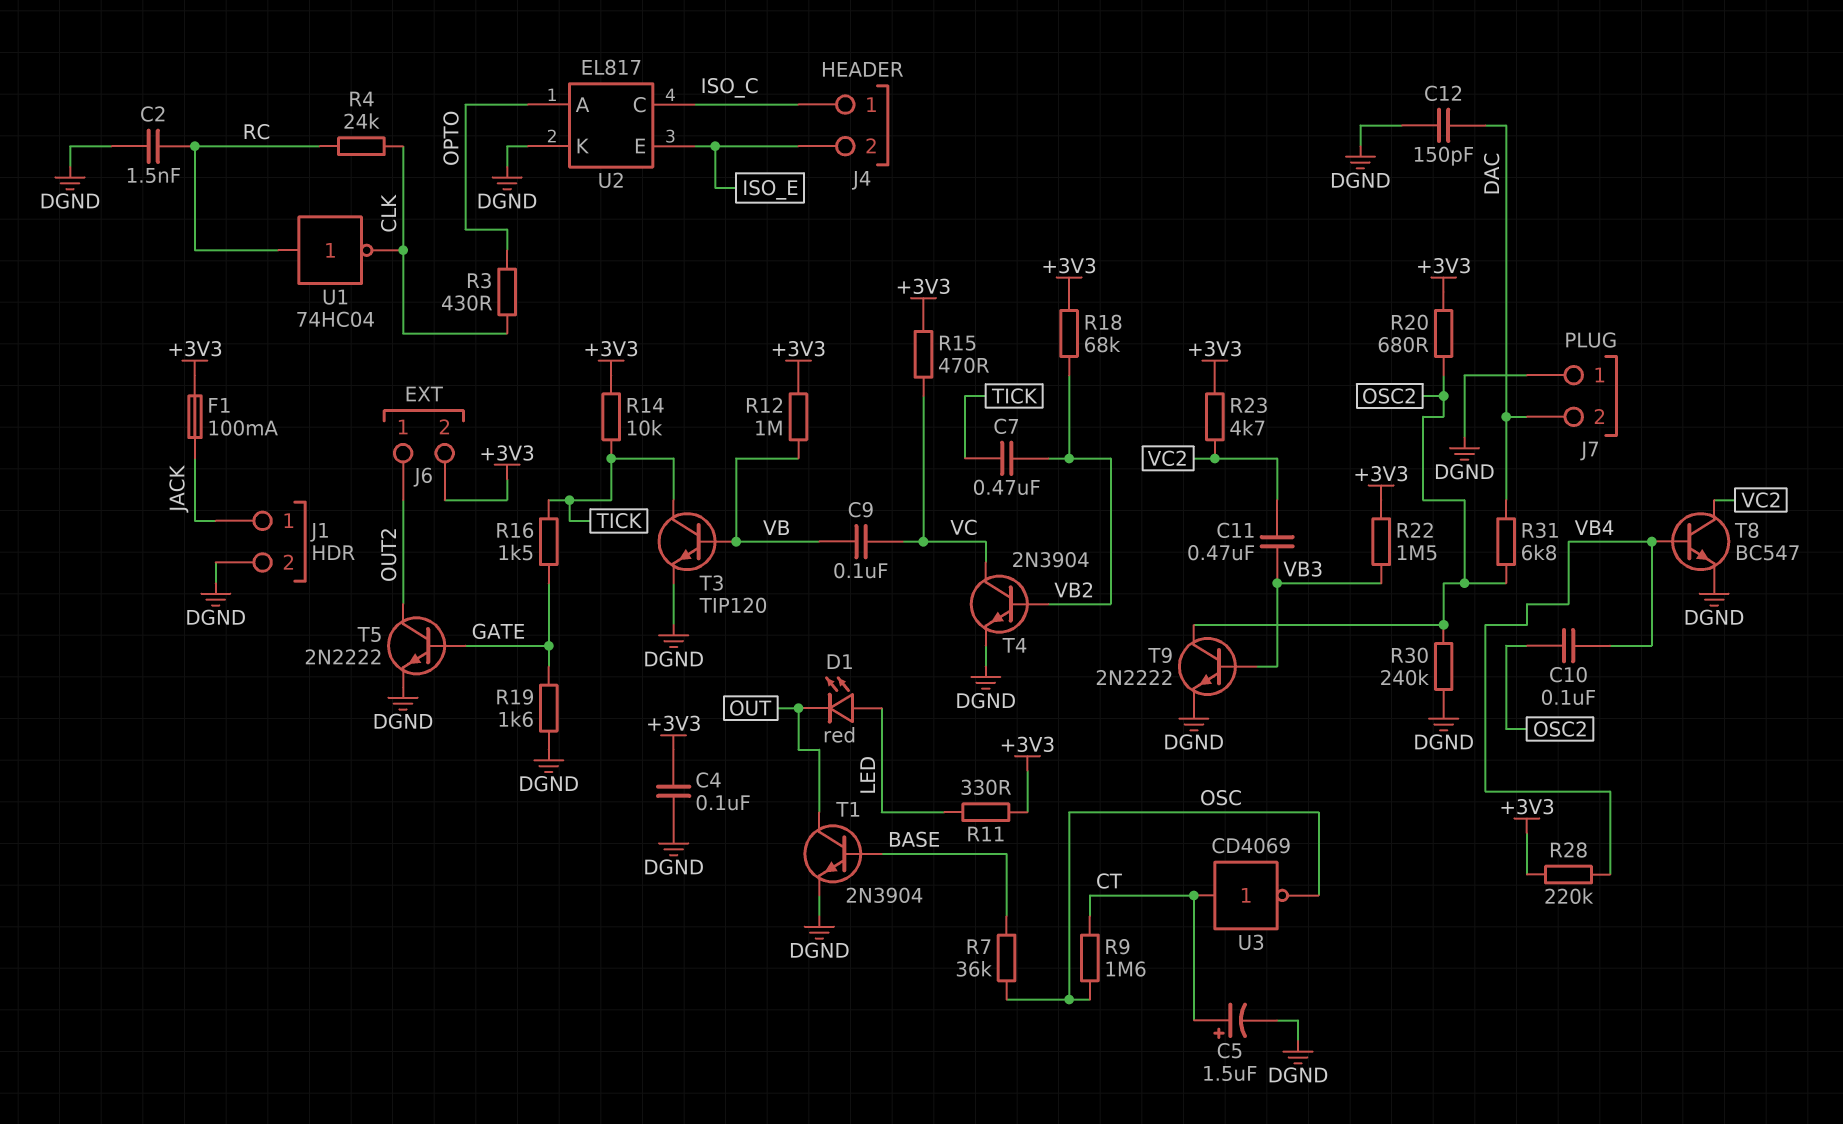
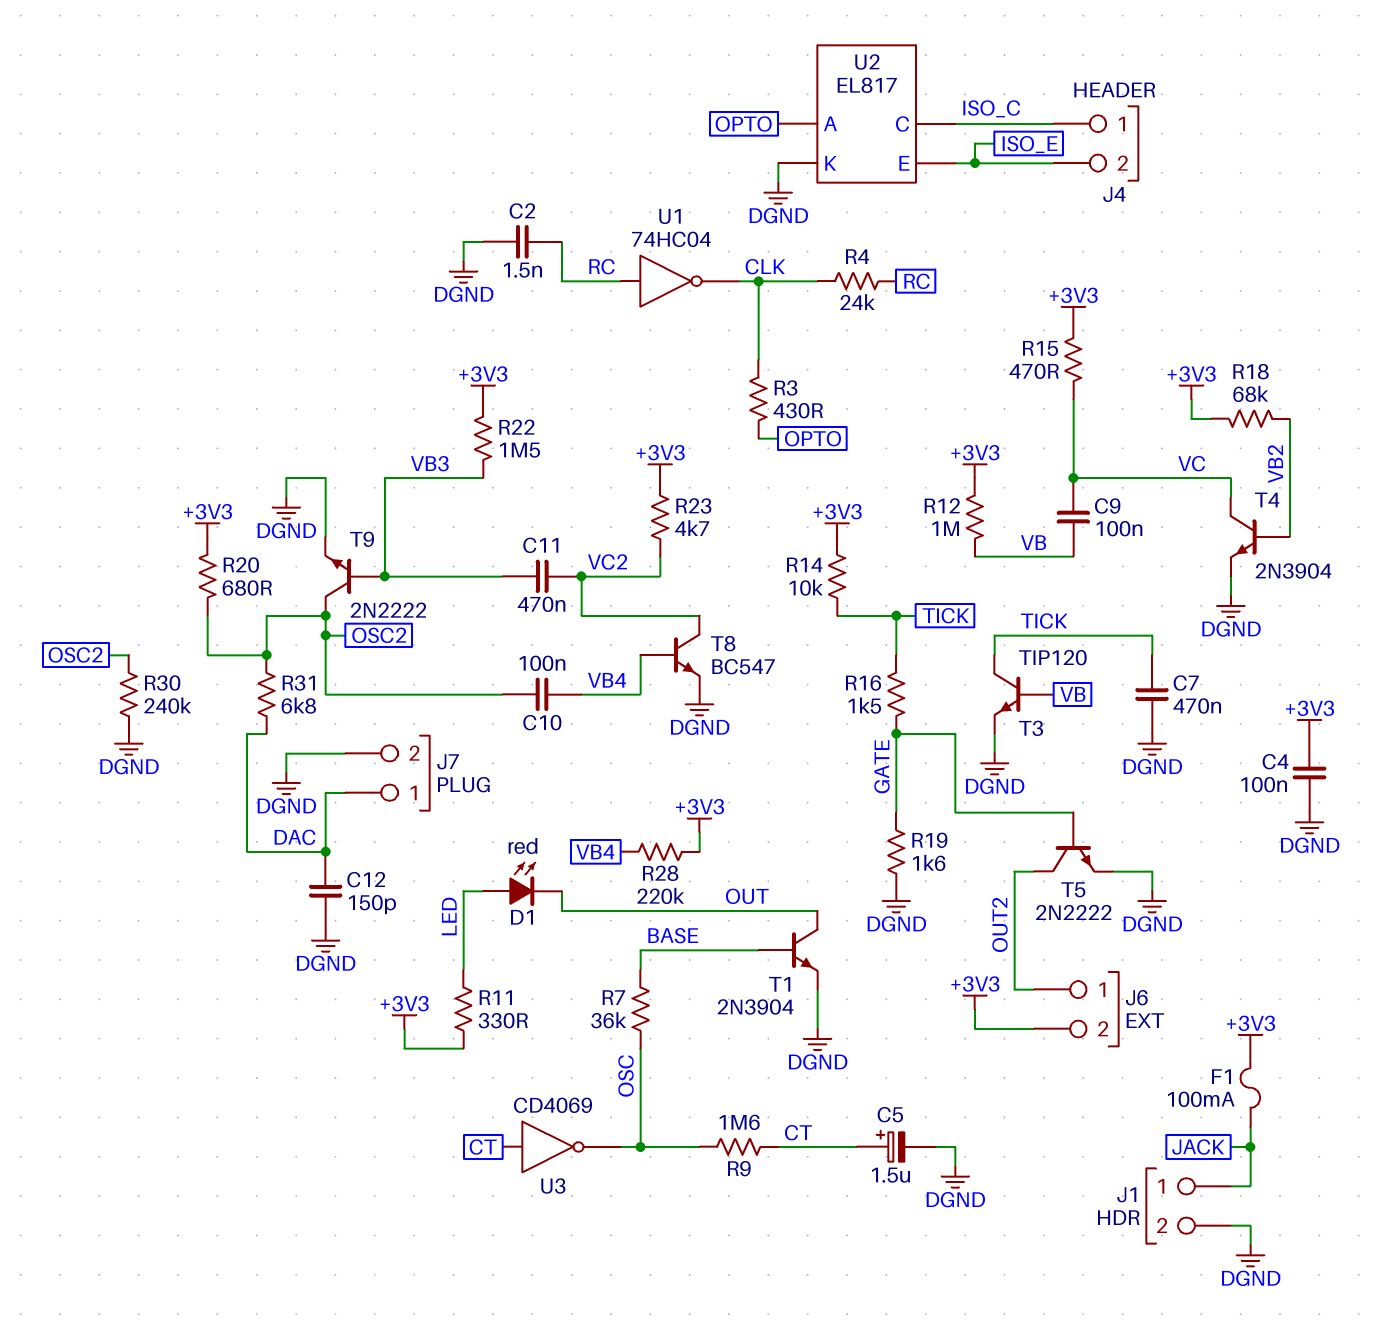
C7: 470nF (TICK, VB2) -> 470nF (DGND, TICK)
J7 pin 1: DGND -> DAC
J7 pin 2: DAC -> DGND

